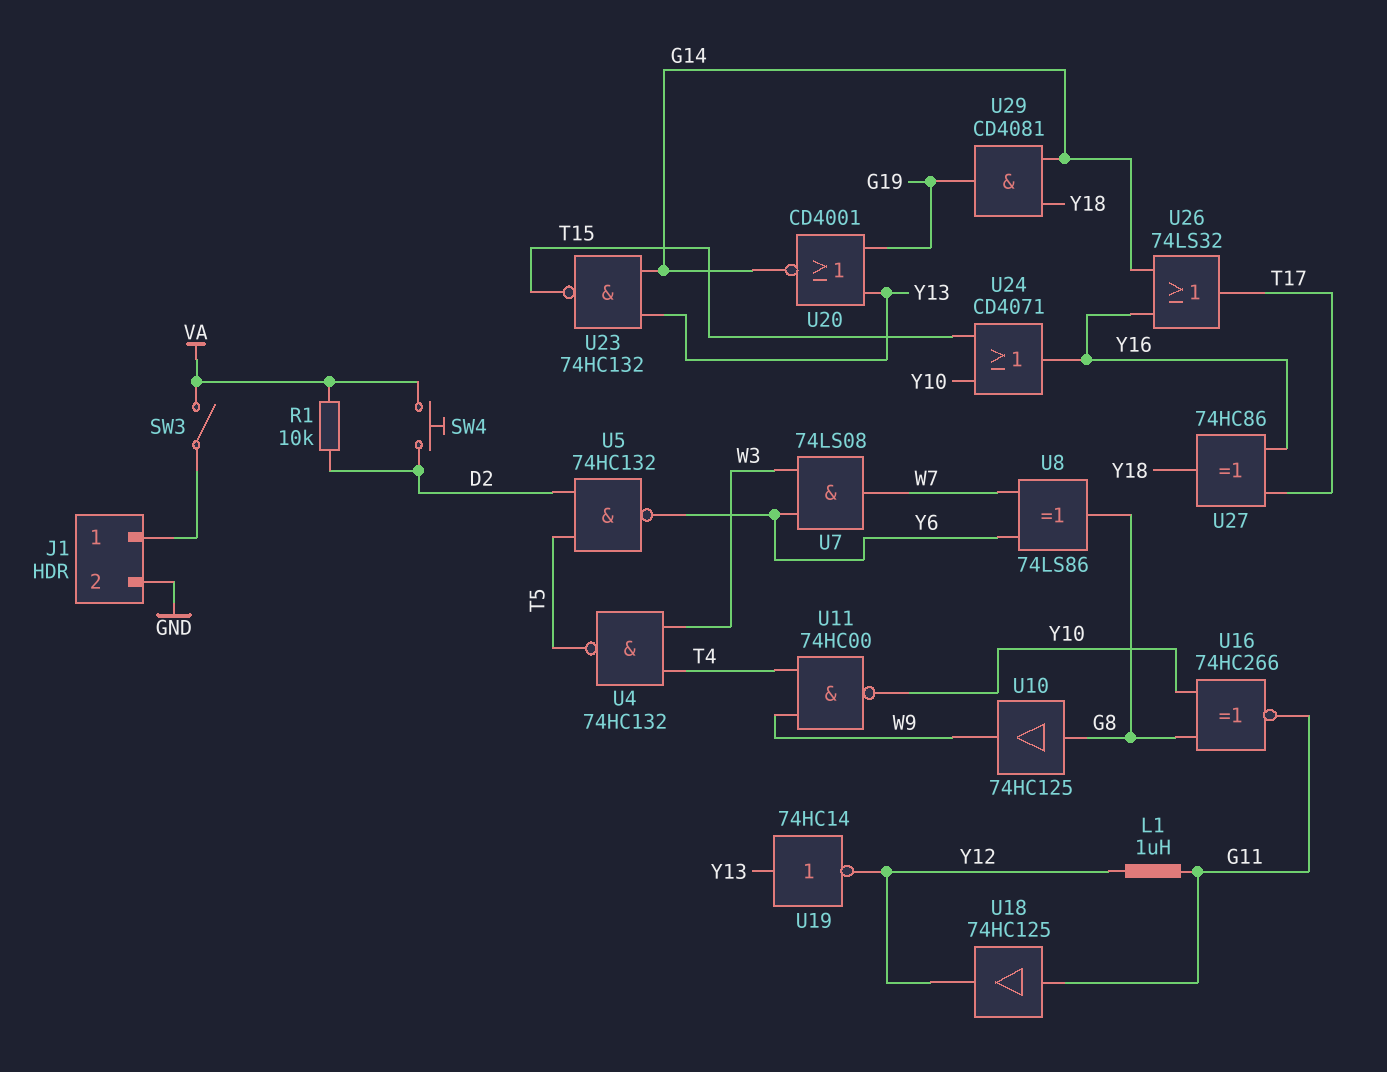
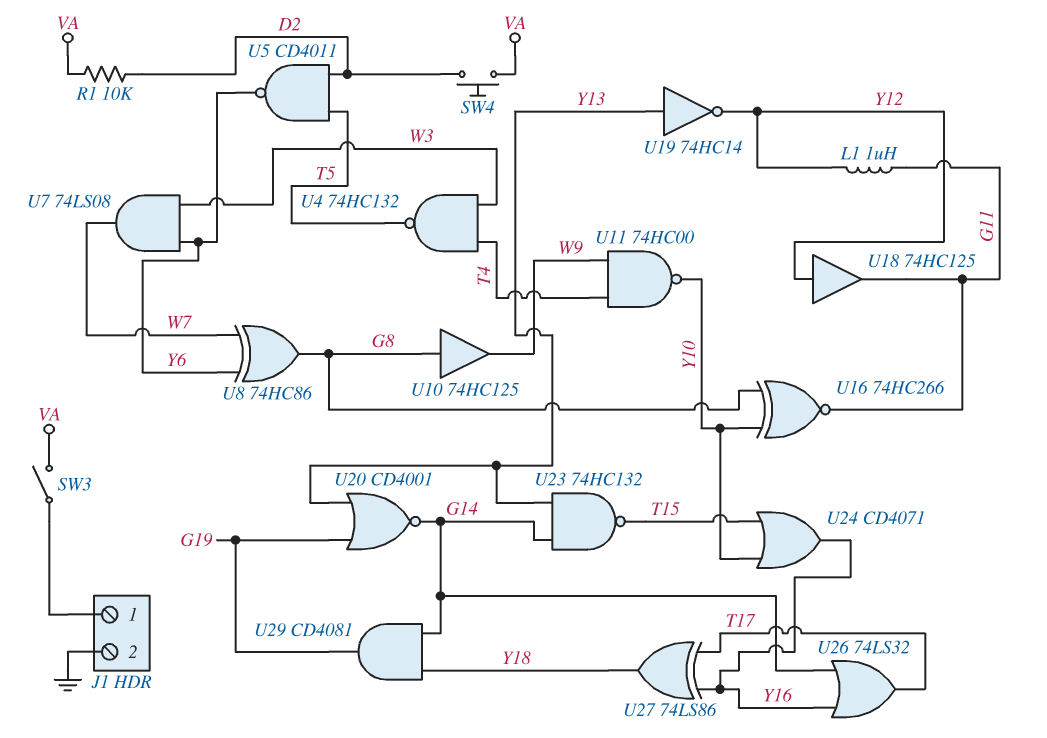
U5: NAND 74HC132 (in D2, in T5, out Y6) -> NAND CD4011 (in D2, in T5, out Y6)
U8: XOR 74LS86 (in W7, in Y6, out G8) -> XOR 74HC86 (in W7, in Y6, out G8)
U18: buffer 74HC125 (in G11, out Y12) -> buffer 74HC125 (in Y12, out G11)
U27: XOR 74HC86 (in T17, in Y16, out Y18) -> XOR 74LS86 (in T17, in Y16, out Y18)

